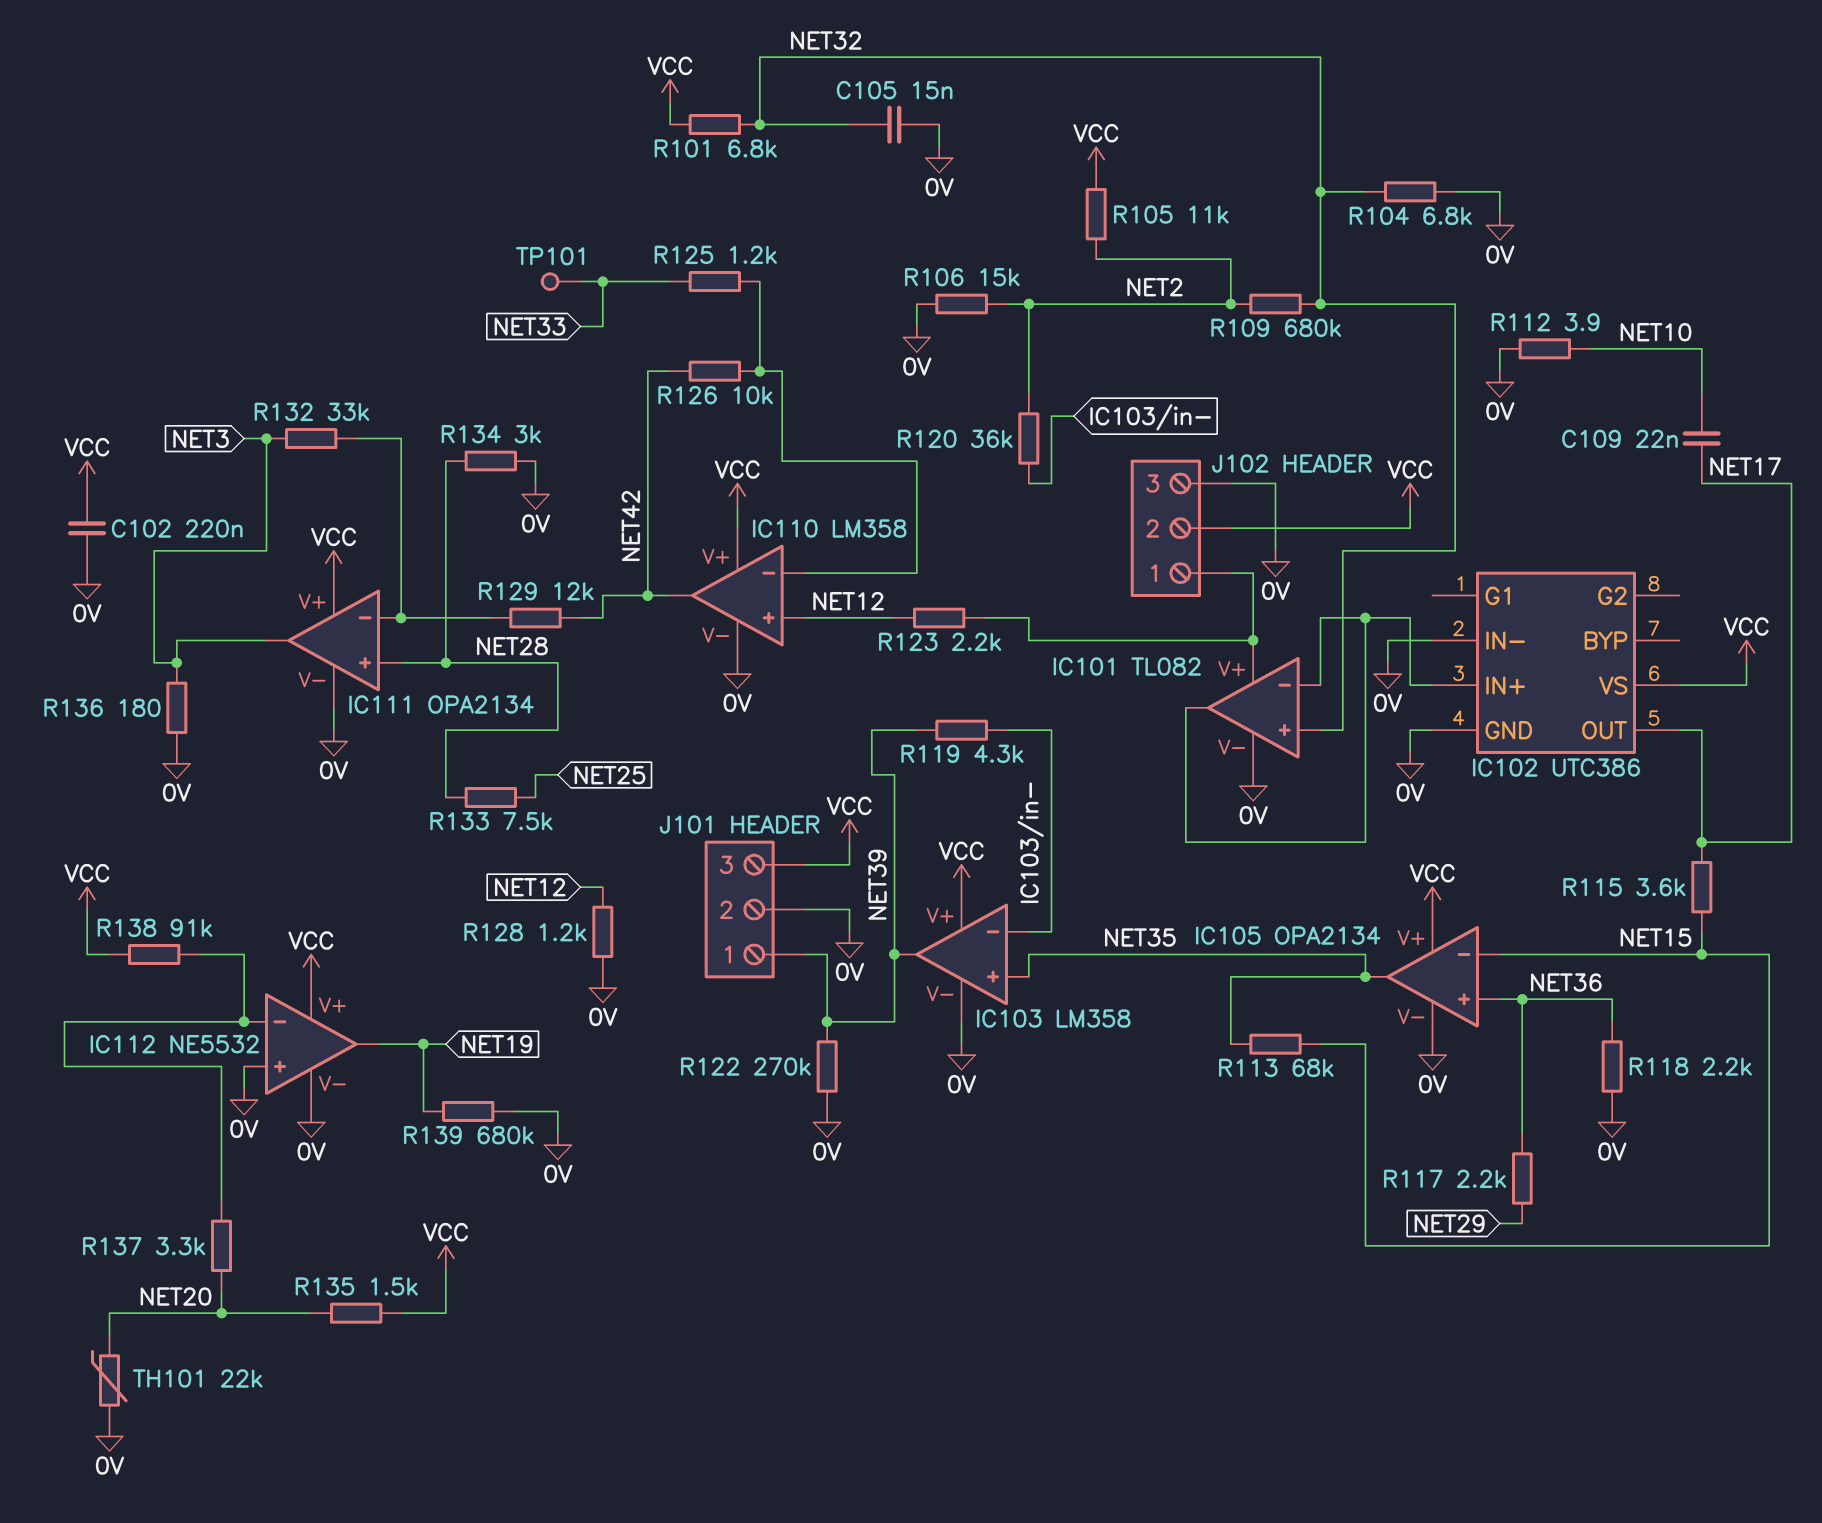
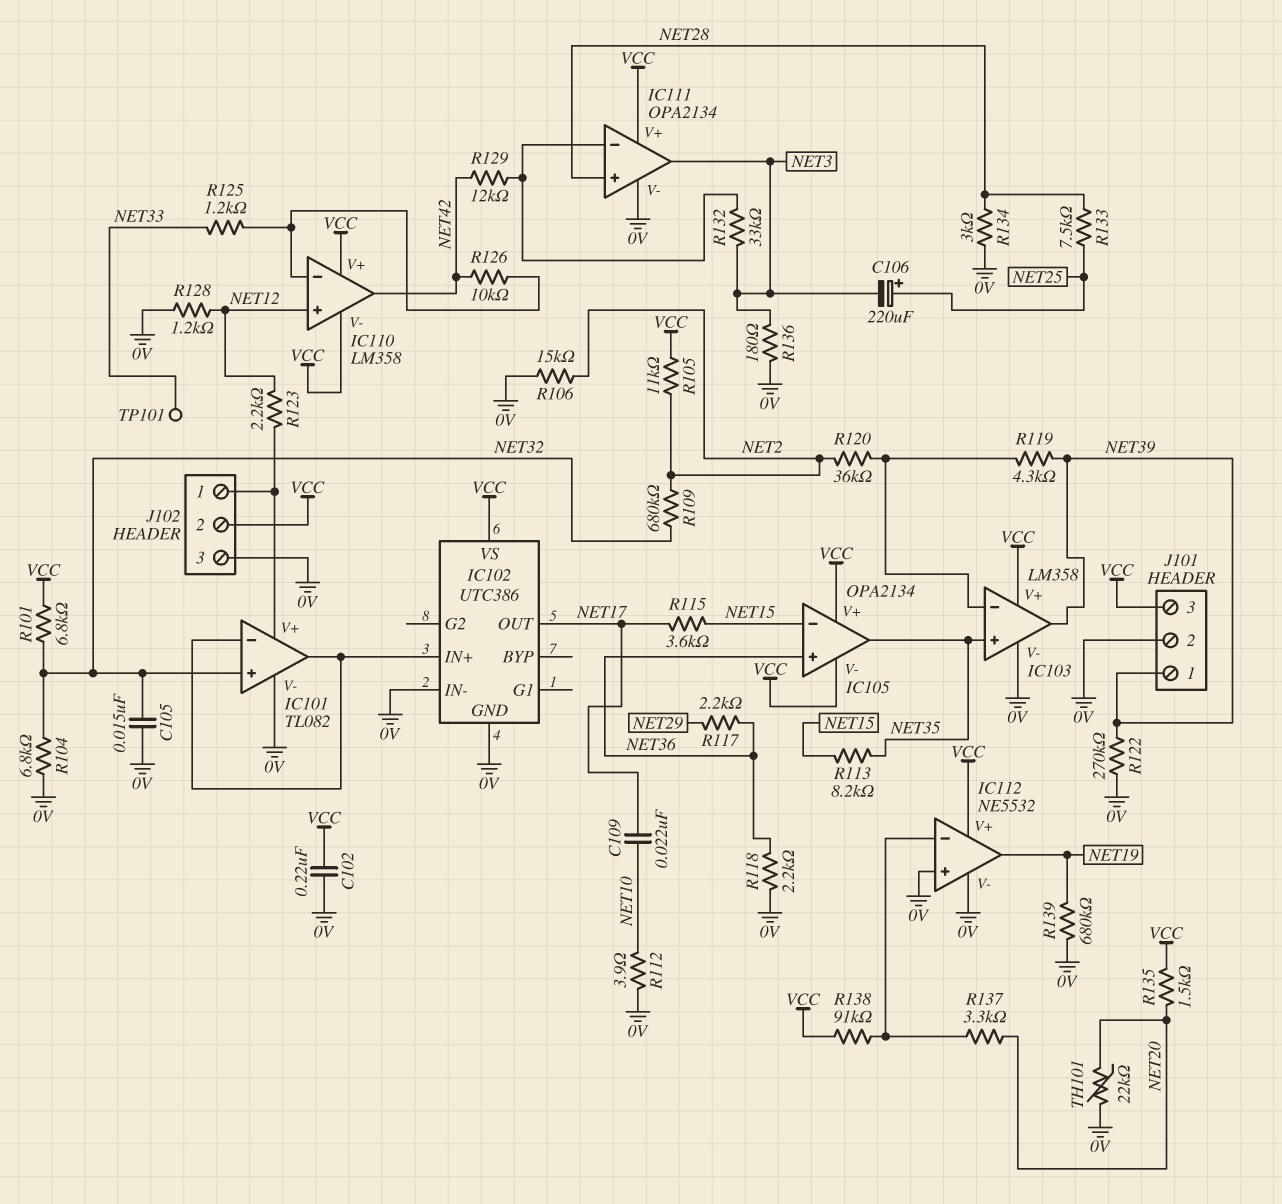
C106: none -> 220uF (plus NET25, minus NET3)
IC105 pin V-: 0V -> VCC
IC110 pin V-: 0V -> VCC
R113: 68k (NET15, NET35) -> 8.2k (NET15, NET35)

